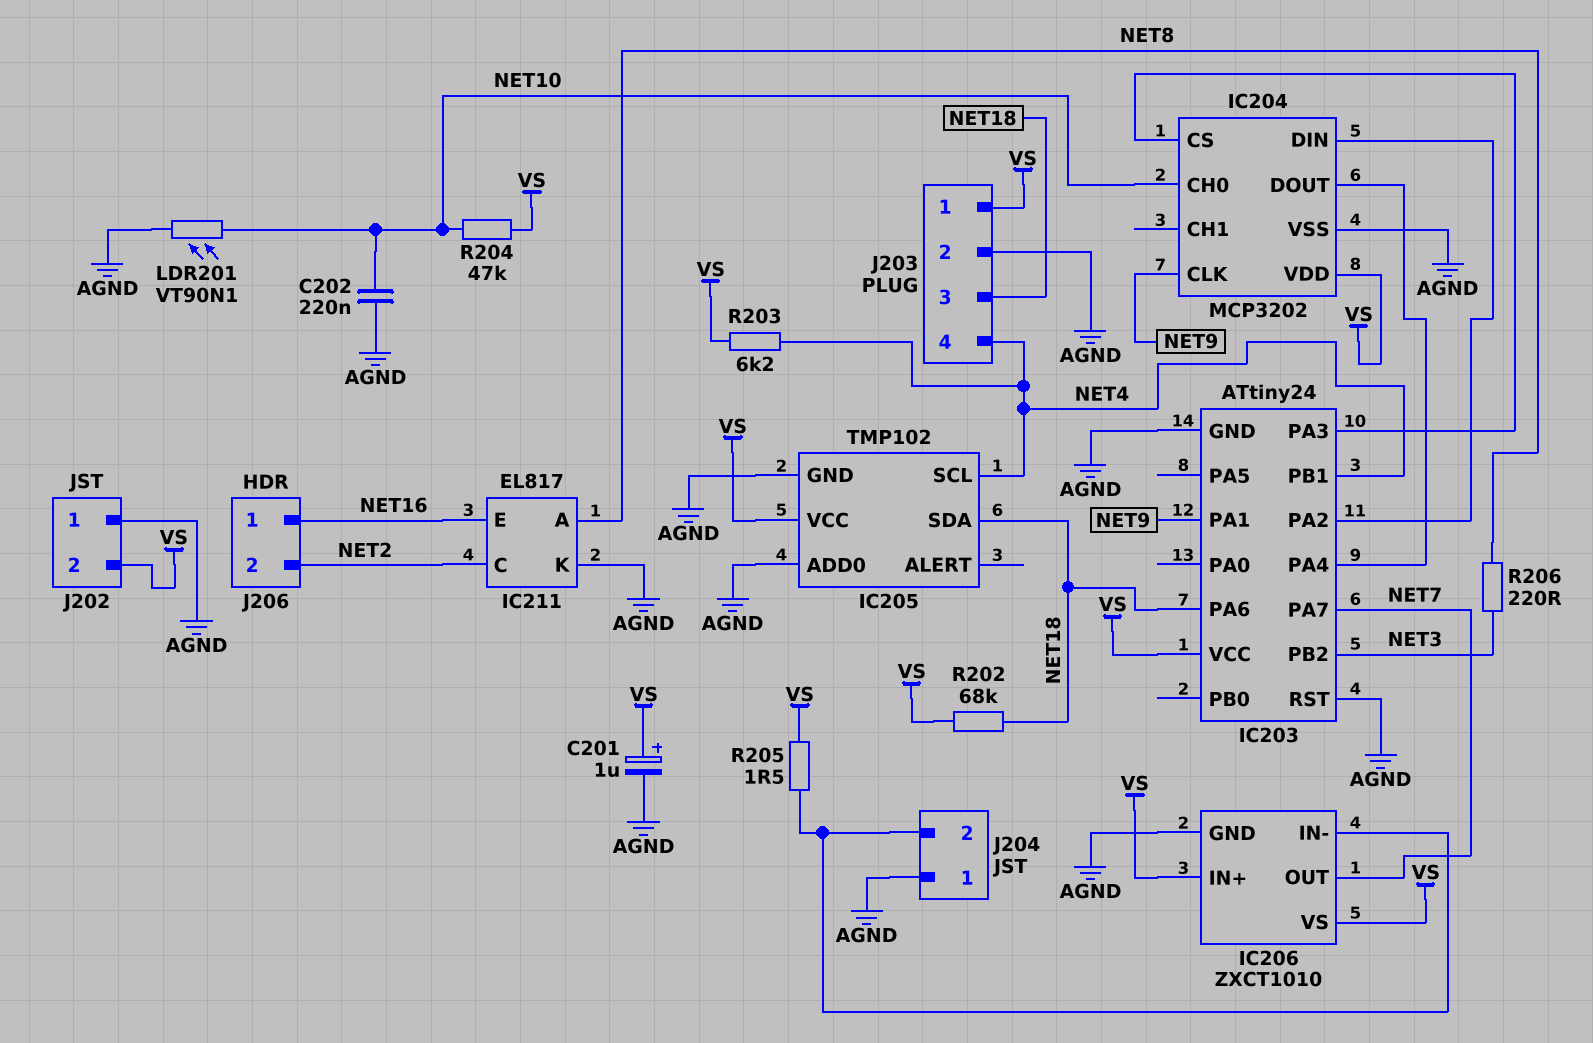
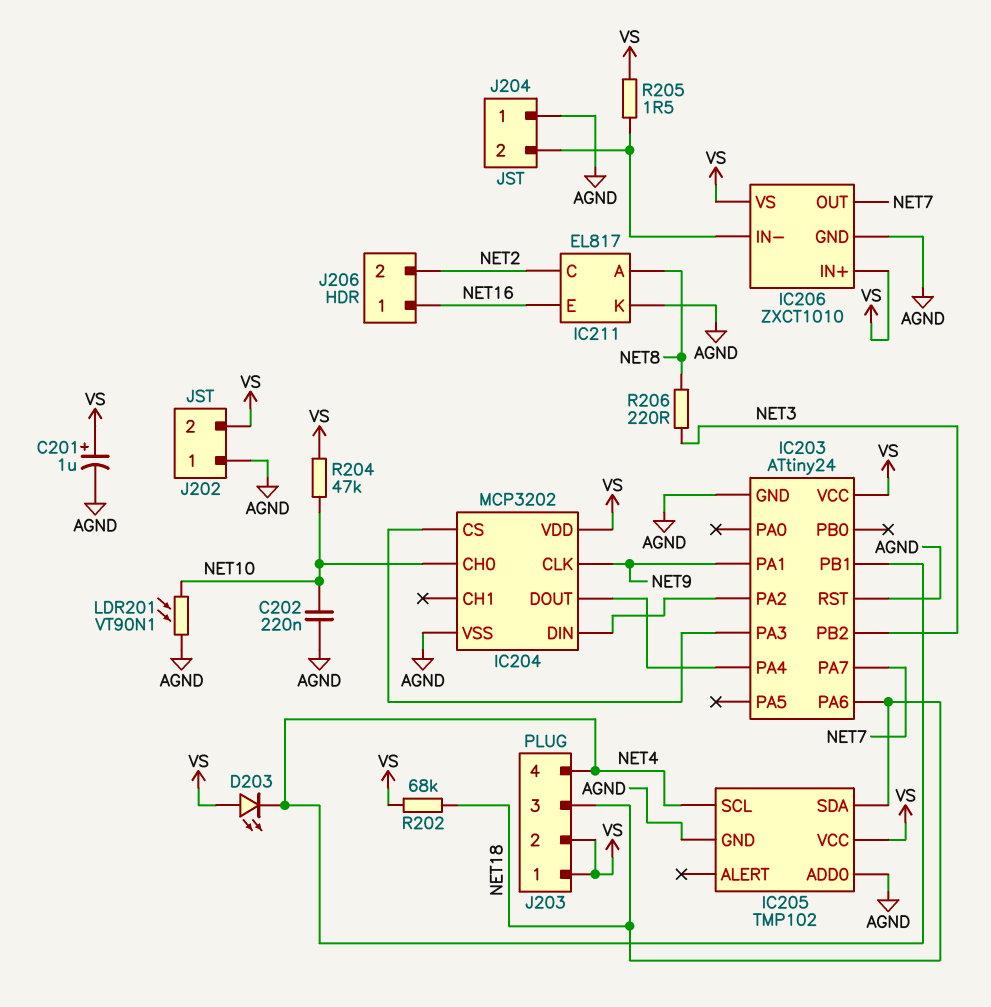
D203: none -> LED (A VS, K NET4)
J203 pin 2: AGND -> VS
R203: 6.2k (NET4, VS) -> none

